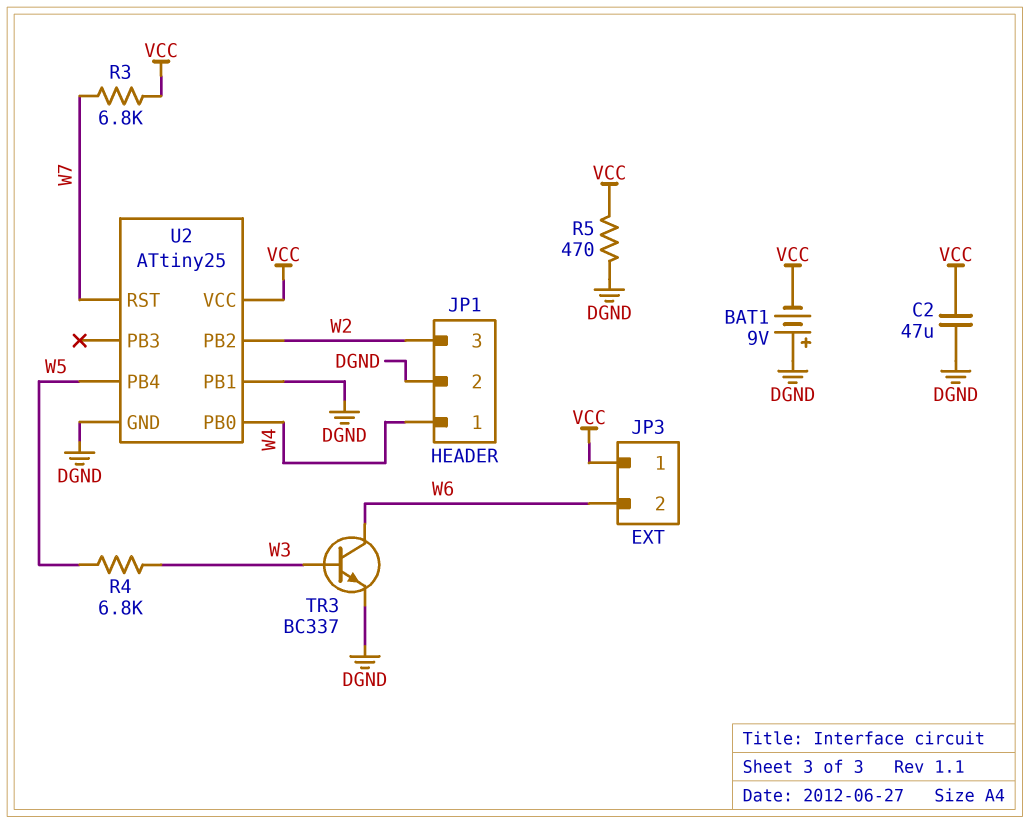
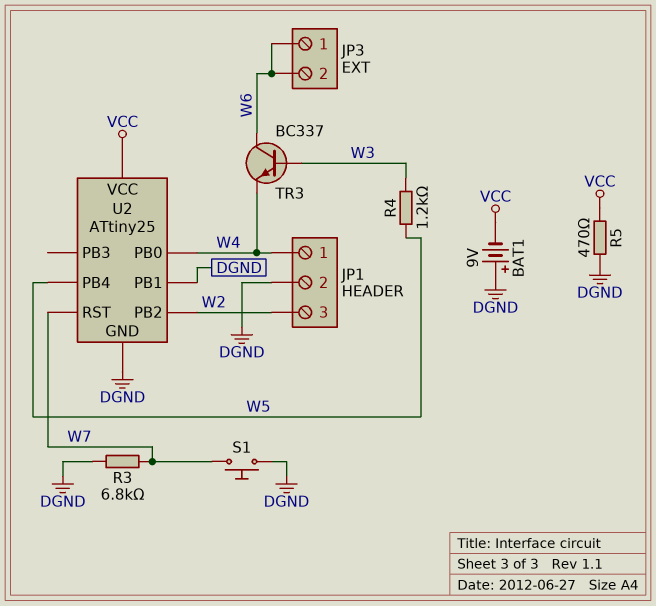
C2: 47uF (DGND, VCC) -> none
JP3 pin 1: VCC -> W6
R3: 6.8k (VCC, W7) -> 6.8k (DGND, W7)
R4: 6.8k (W3, W5) -> 1.2k (W3, W5)
S1: none -> button (DGND, W7)
TR3: NPN BC337 (B W3, C W6, E DGND) -> NPN BC337 (B W3, C W6, E W4)

